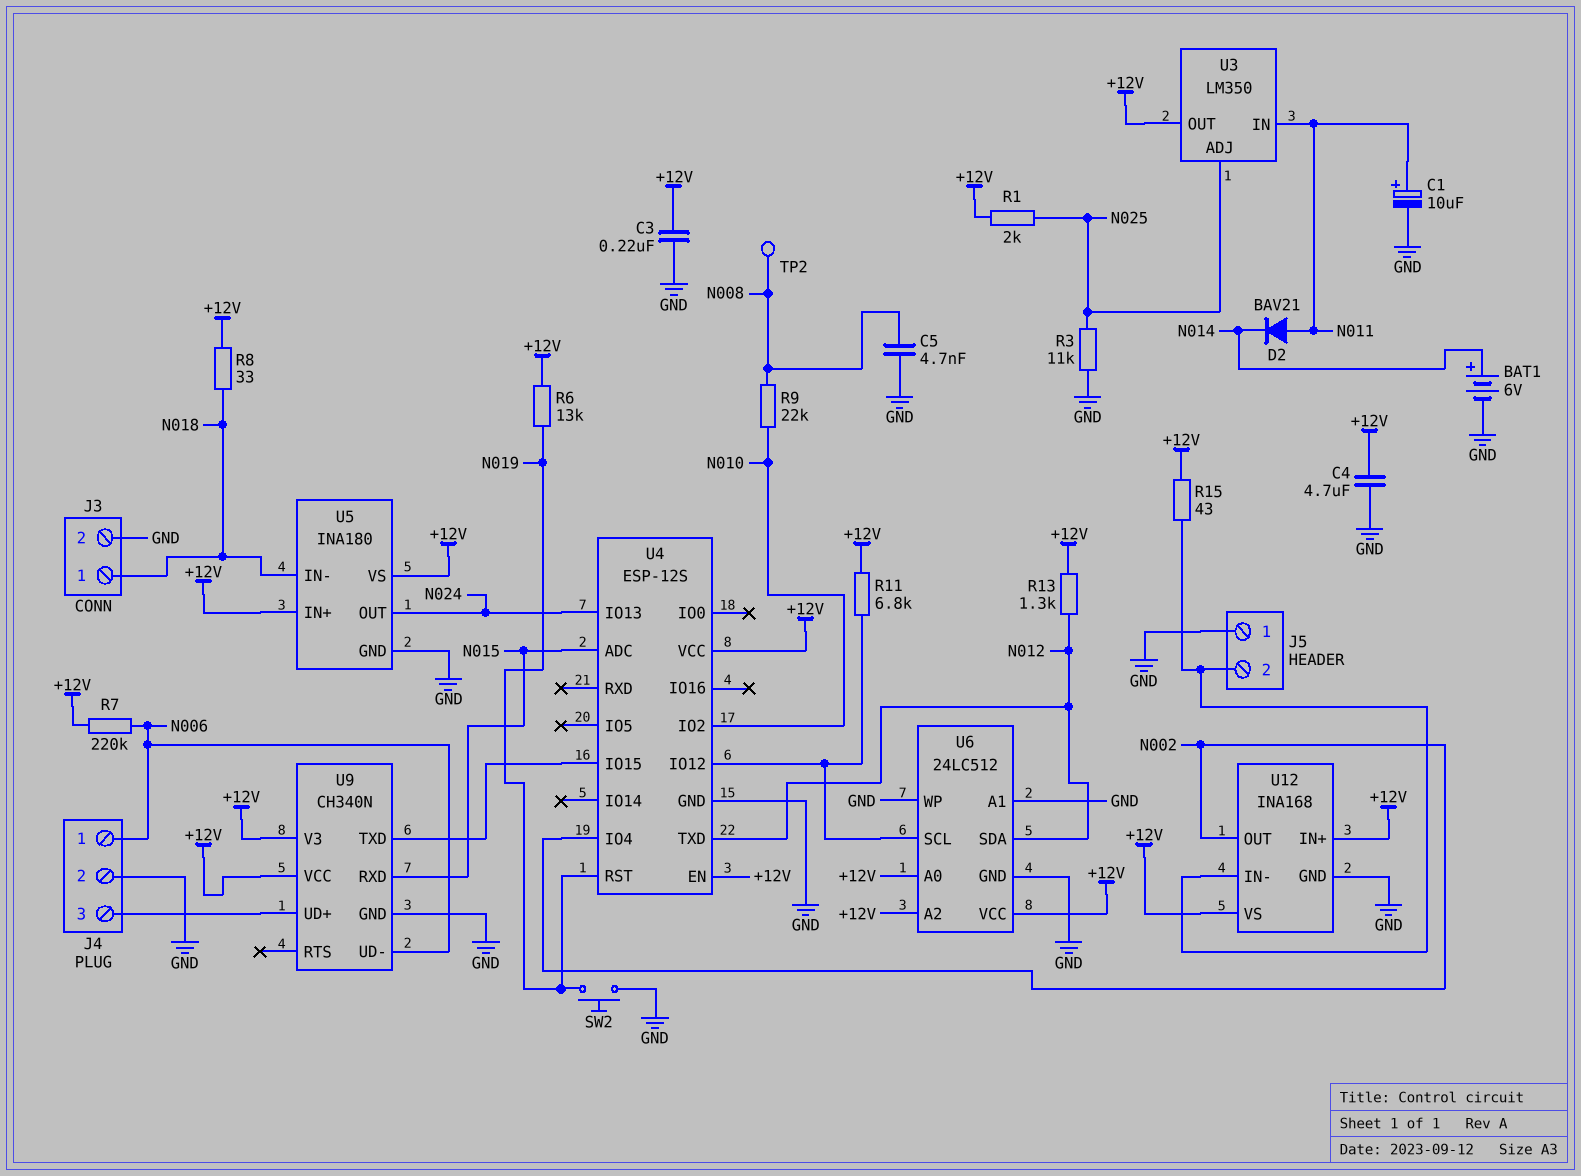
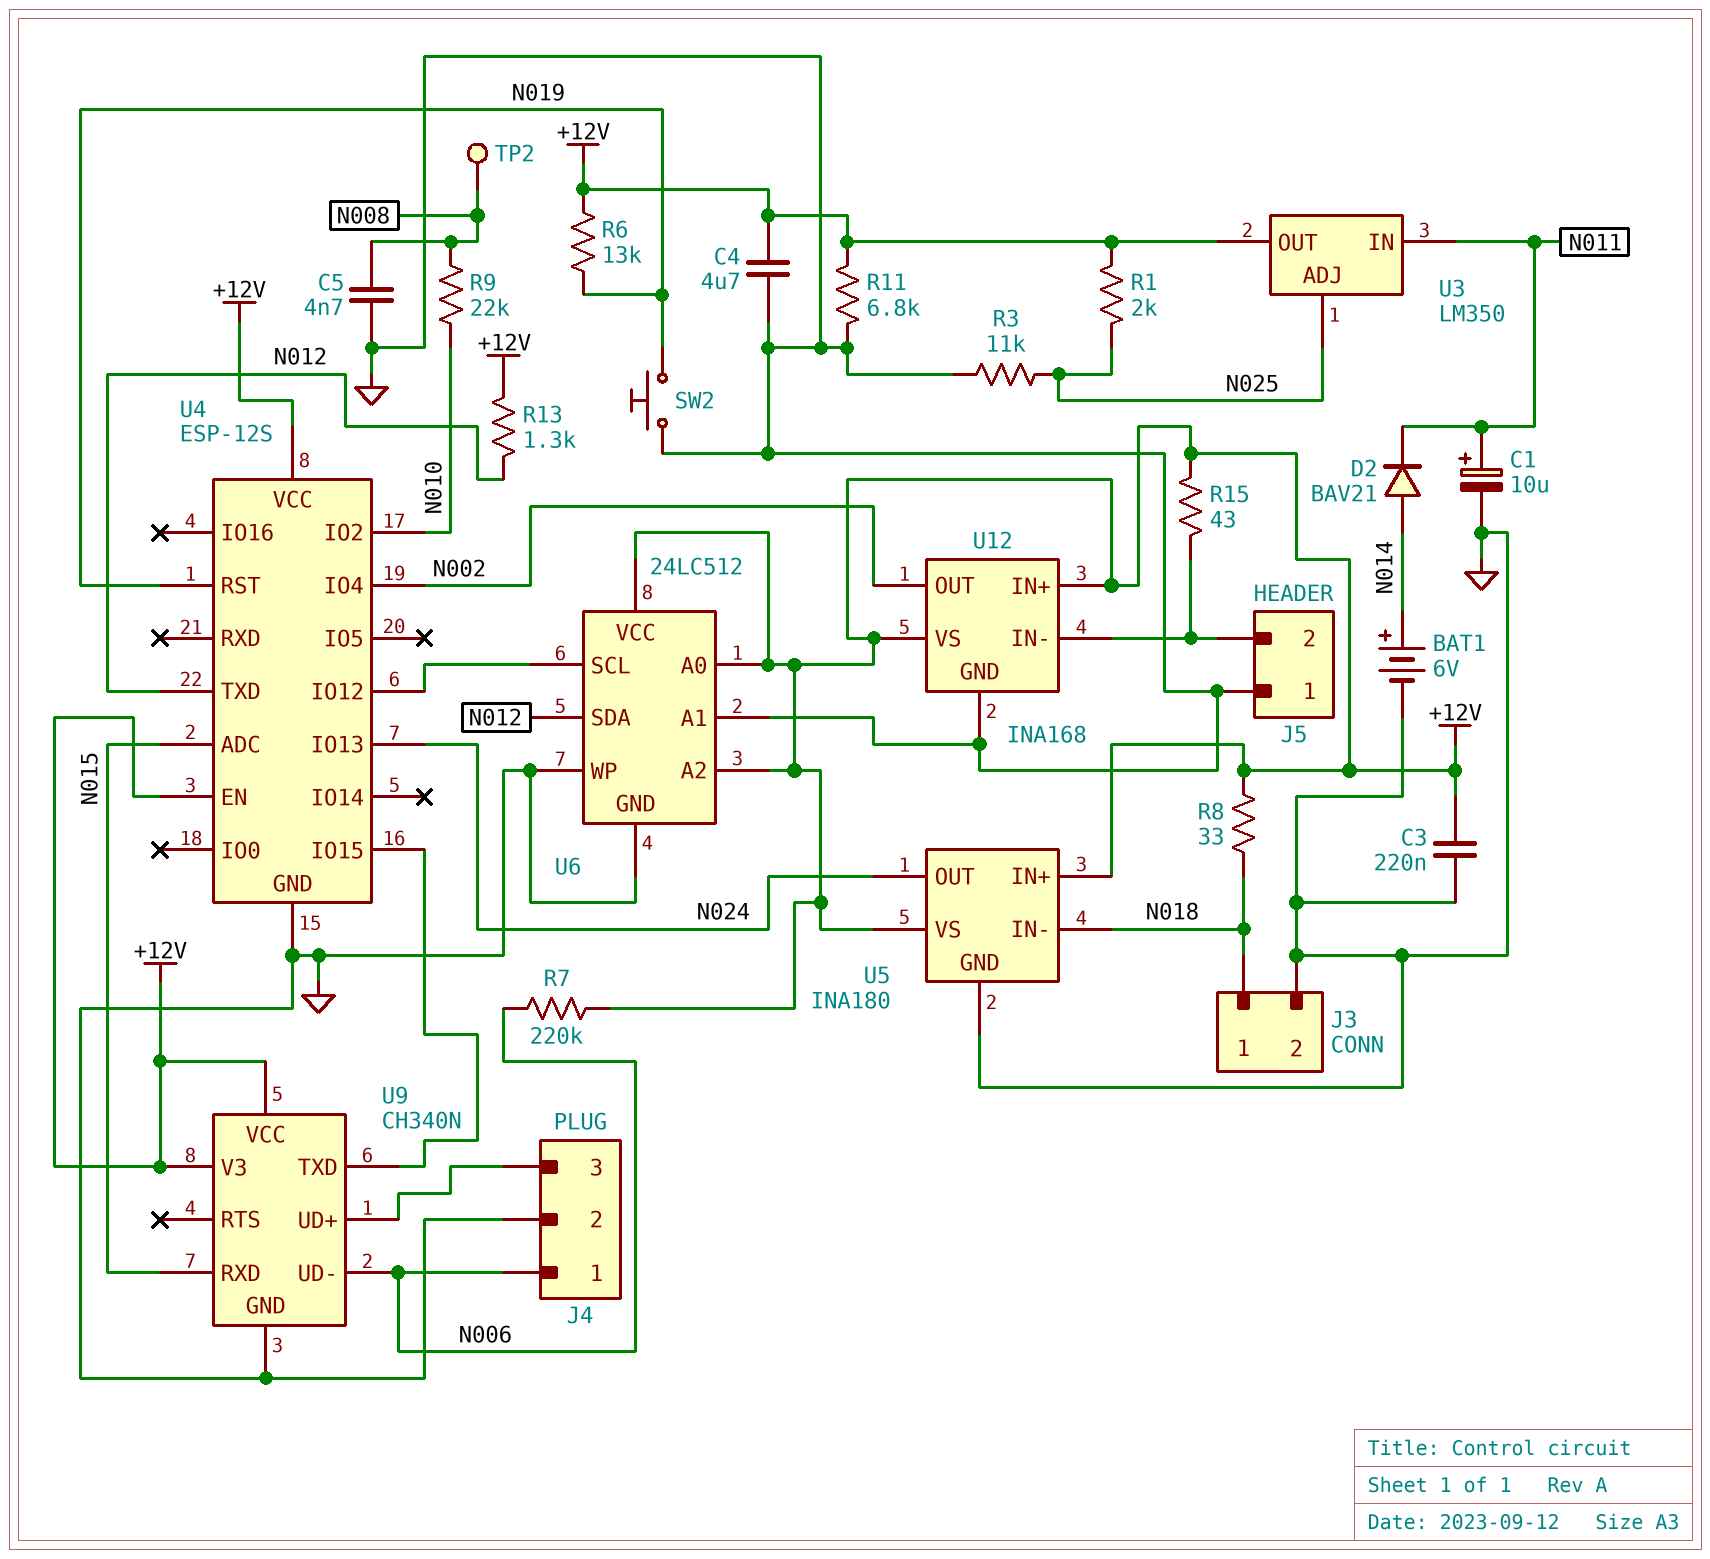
D2: diode BAV21 (A N011, K N014) -> diode BAV21 (A N014, K N011)
R11: 6.8k (+12V, U4/IO12) -> 6.8k (+12V, GND)

